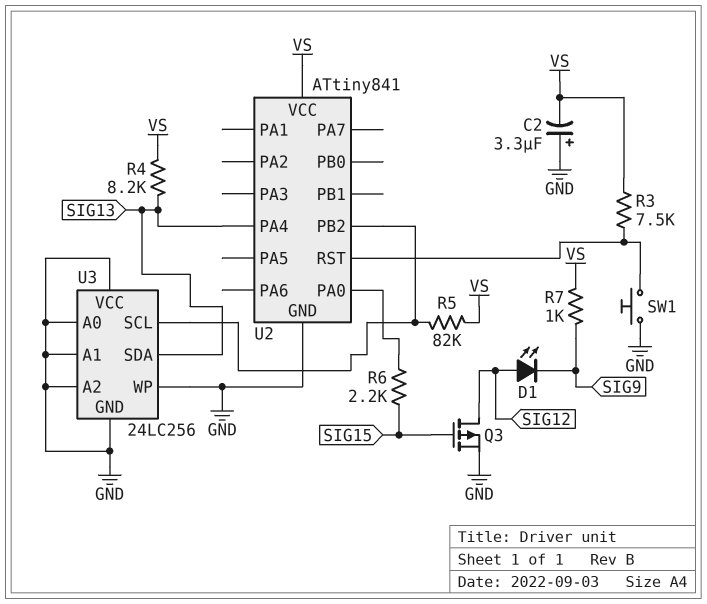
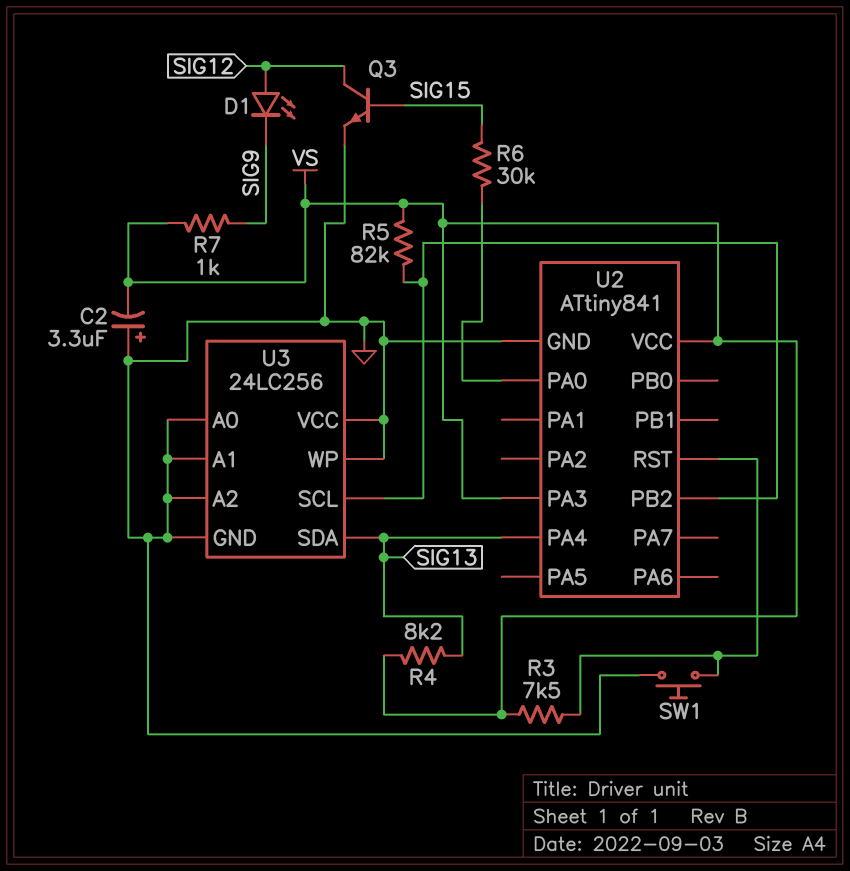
Q3: PMOS (G SIG15, D SIG12, S GND) -> NPN (B SIG15, C SIG12, E GND)
R6: 2.2k (SIG15, U2/PA0) -> 30k (SIG15, U2/PA0)
U2 pin PA3: none -> VS

